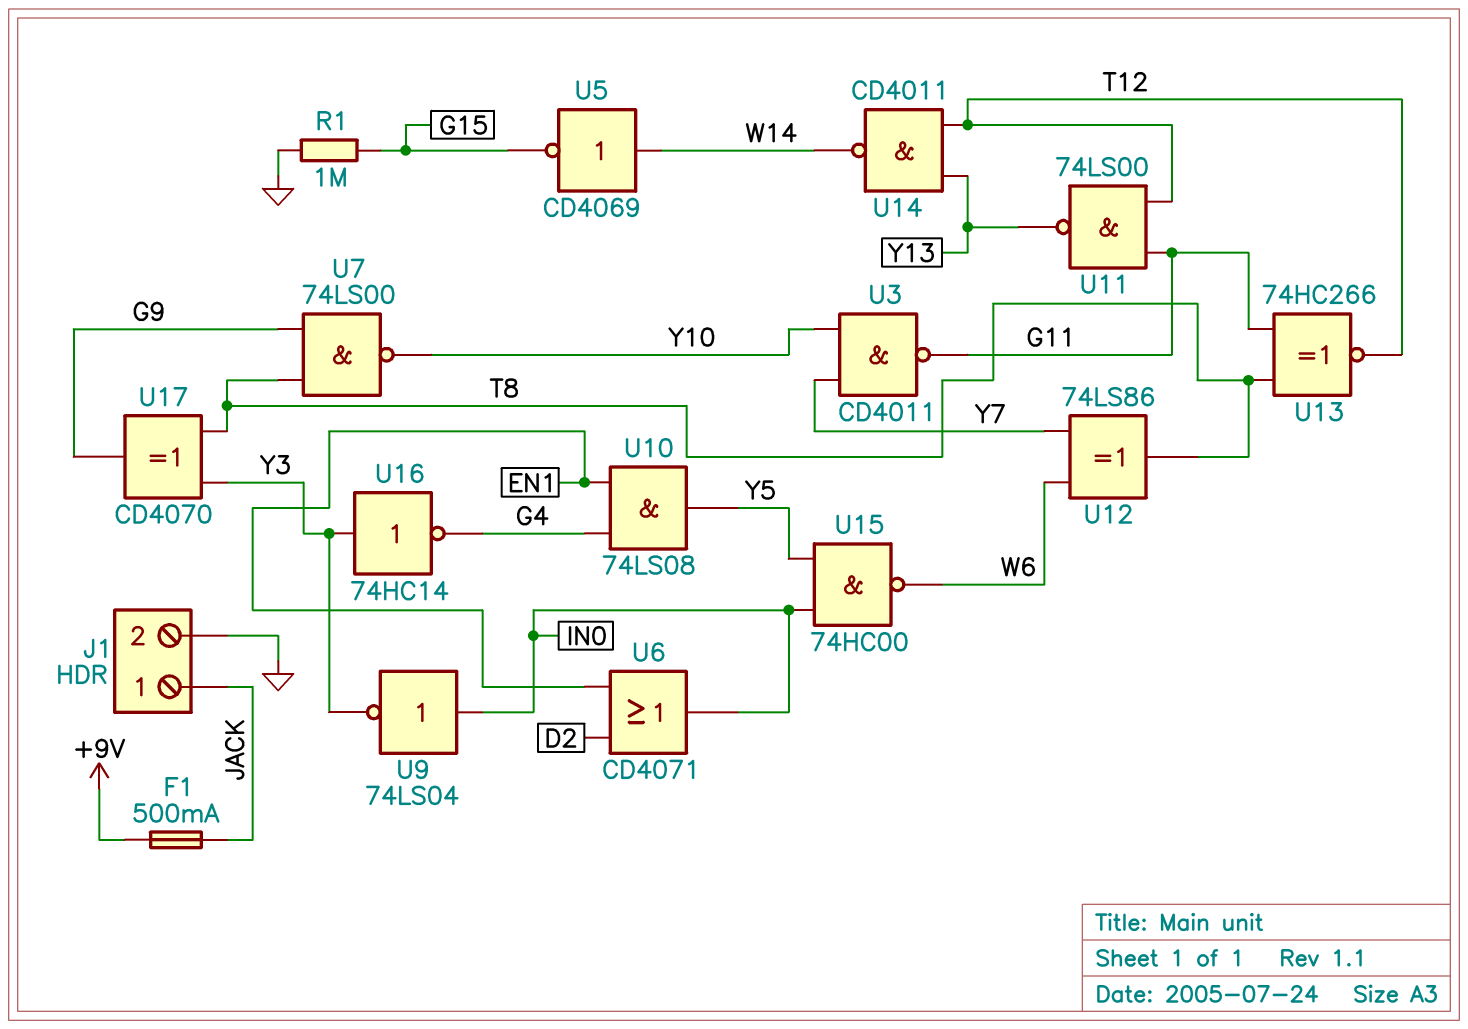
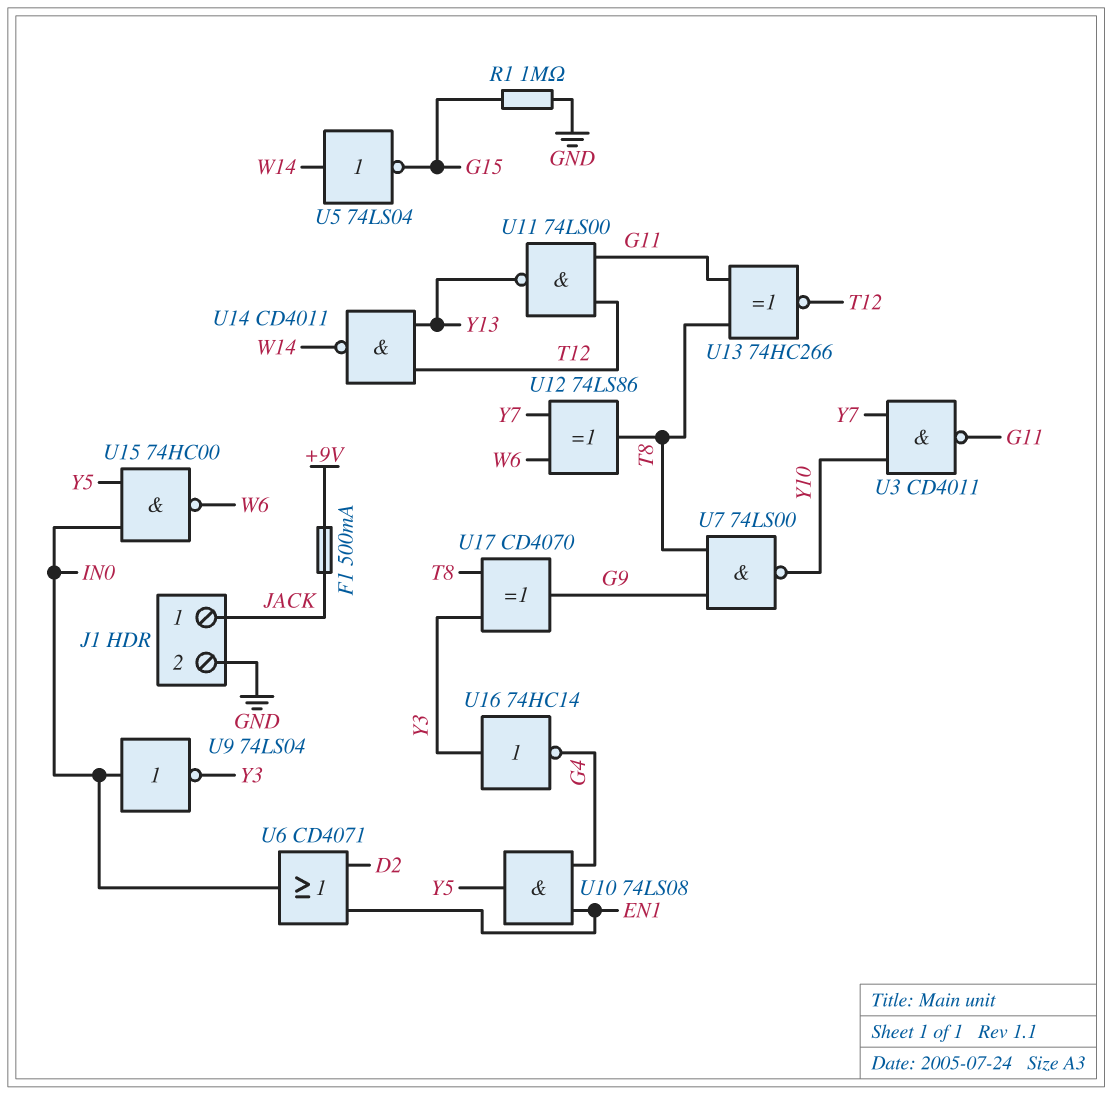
U5: NOT CD4069 (in W14, out G15) -> NOT 74LS04 (in W14, out G15)

